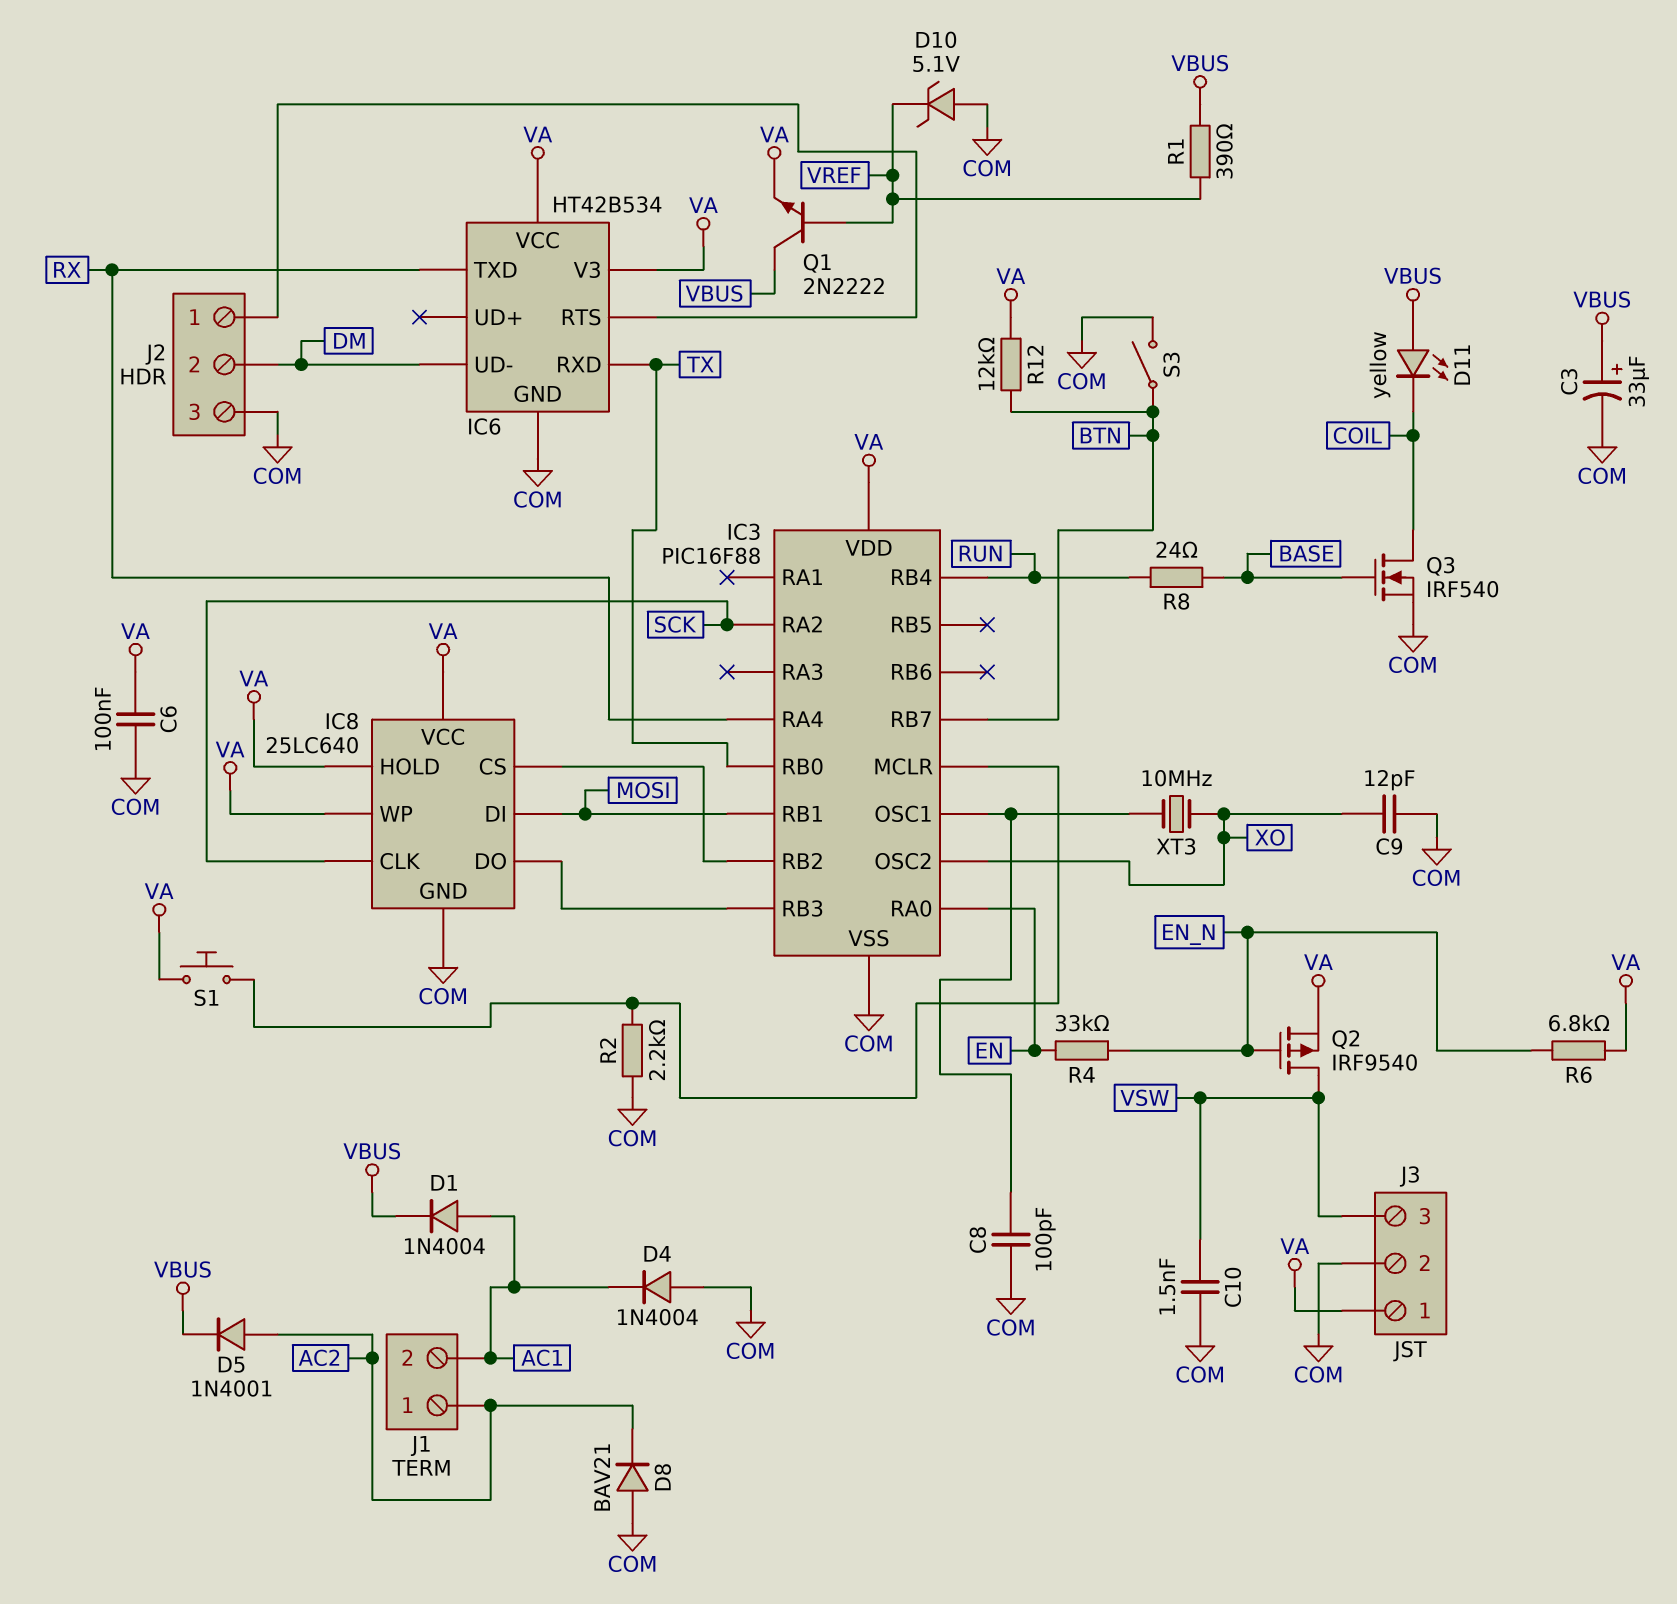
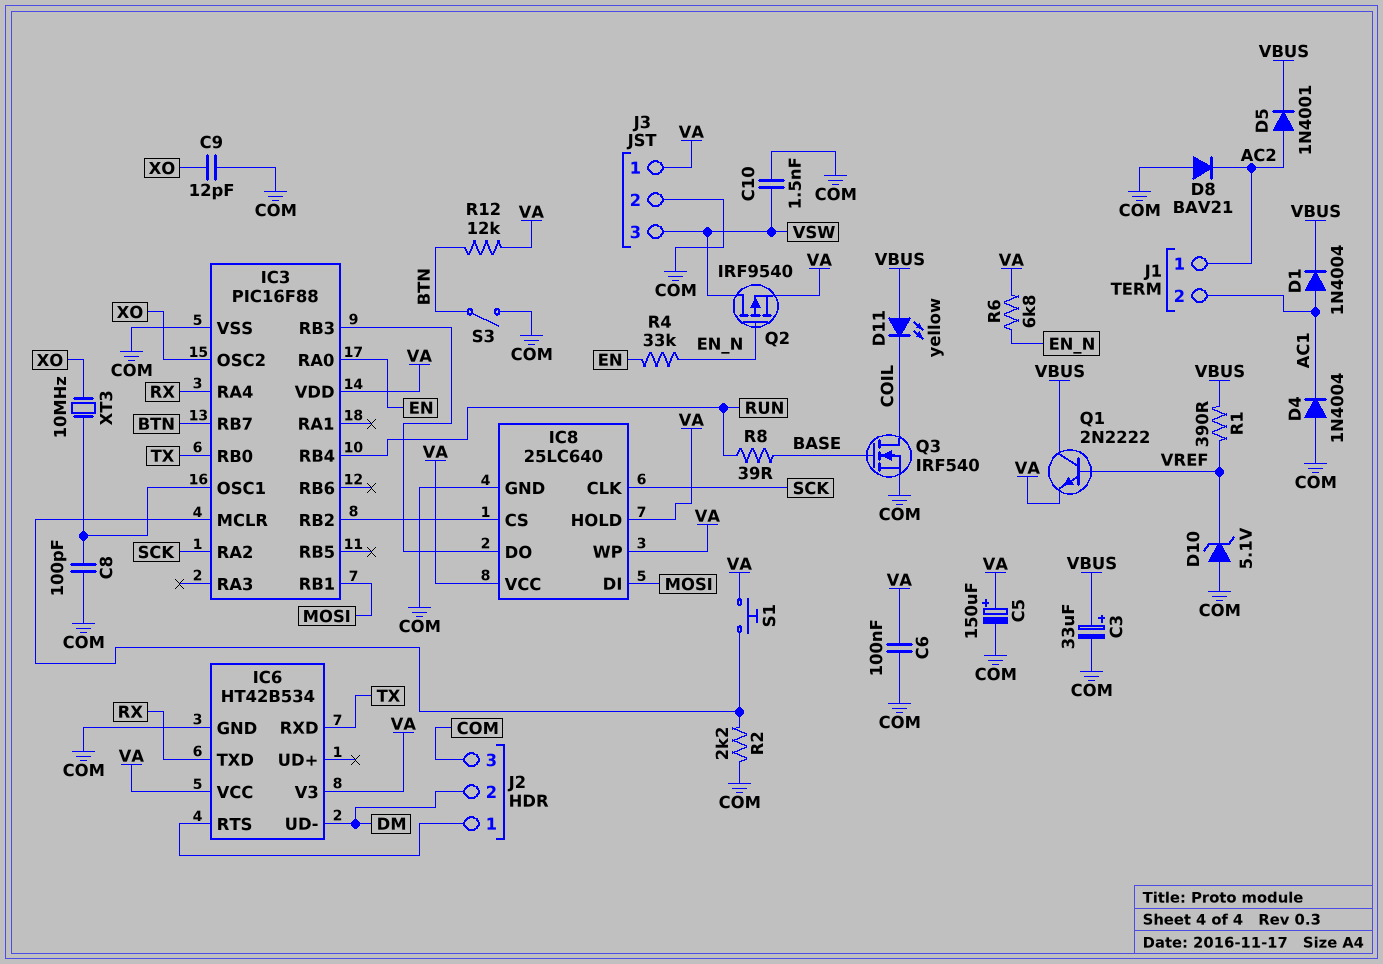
C5: none -> 150uF (plus VA, minus COM)
R8: 24 (BASE, RUN) -> 39 (BASE, RUN)

